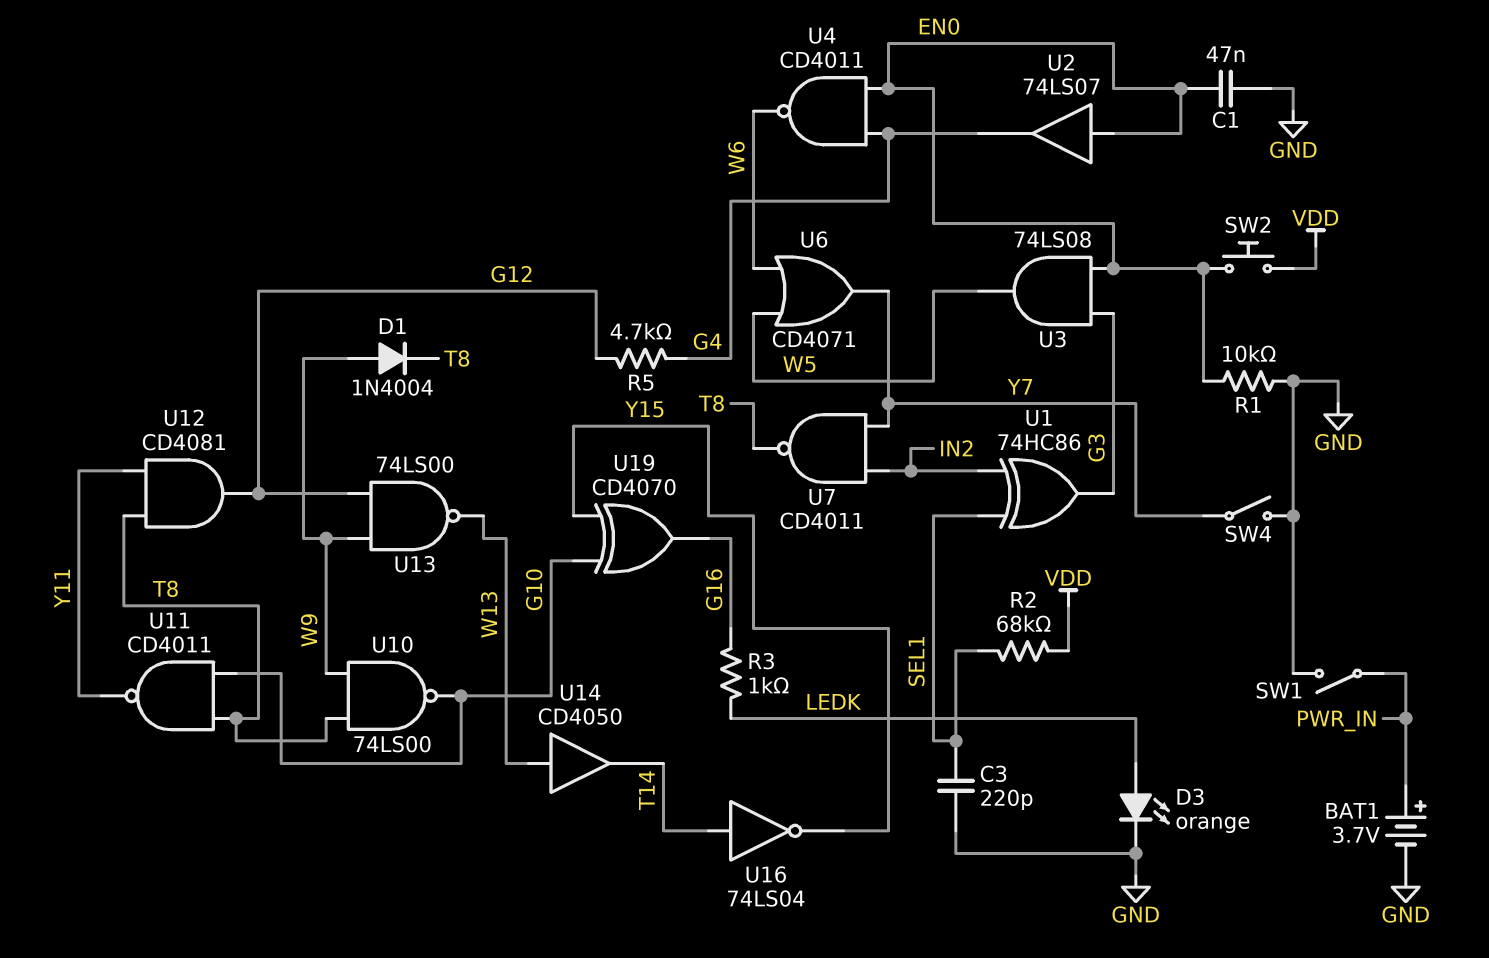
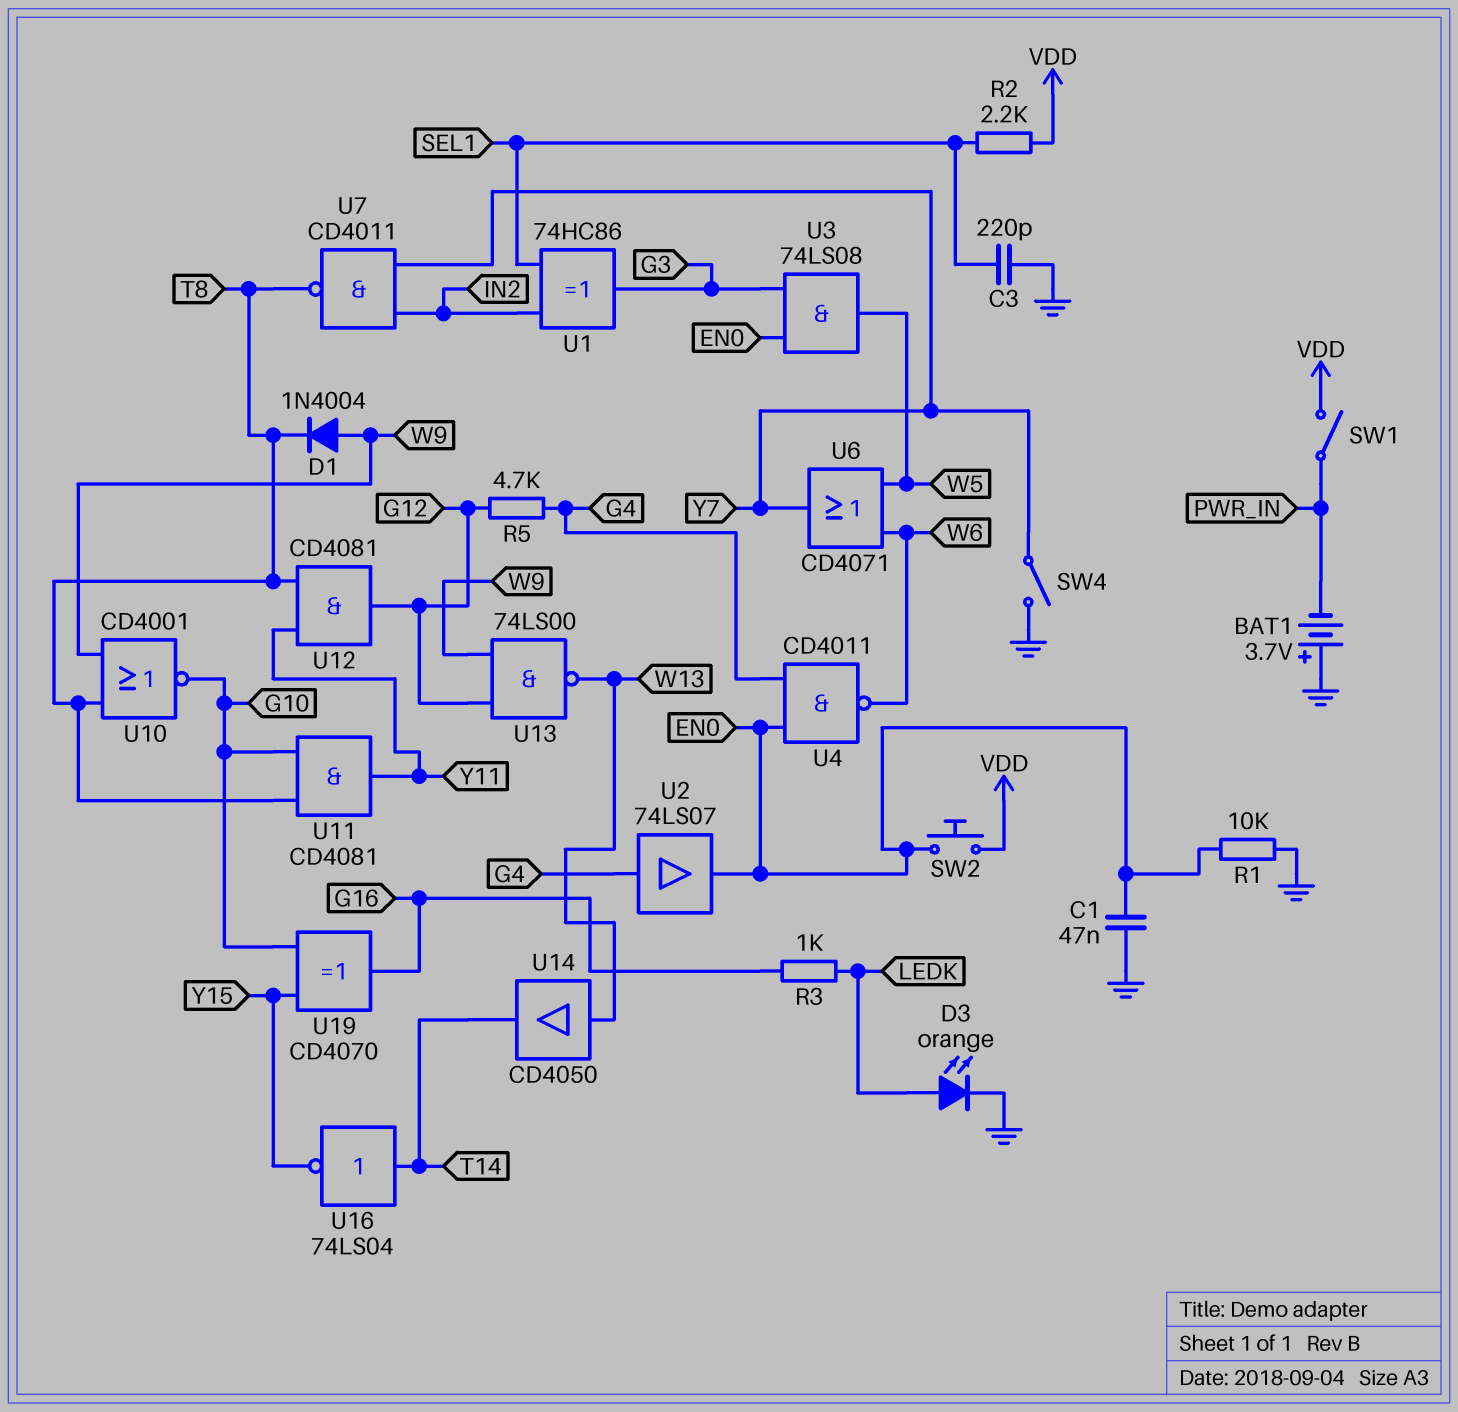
BAT1: 3.7V (plus PWR_IN, minus GND) -> 3.7V (plus GND, minus PWR_IN)
R2: 68k (SEL1, VDD) -> 2.2k (SEL1, VDD)
SW1: switch (GND, PWR_IN) -> switch (PWR_IN, VDD)
U2: buffer 74LS07 (in EN0, out G4) -> buffer 74LS07 (in G4, out EN0)
U10: NAND 74LS00 (in T8, in W9, out G10) -> NOR CD4001 (in T8, in W9, out G10)
U11: NAND CD4011 (in G10, in T8, out Y11) -> AND CD4081 (in G10, in T8, out Y11)

